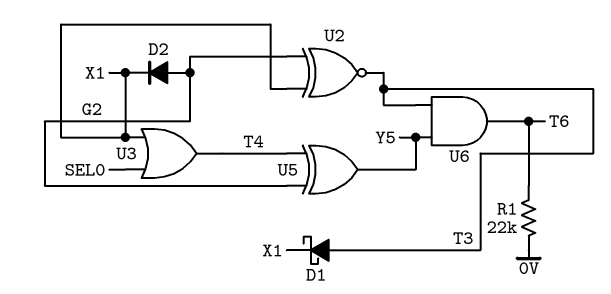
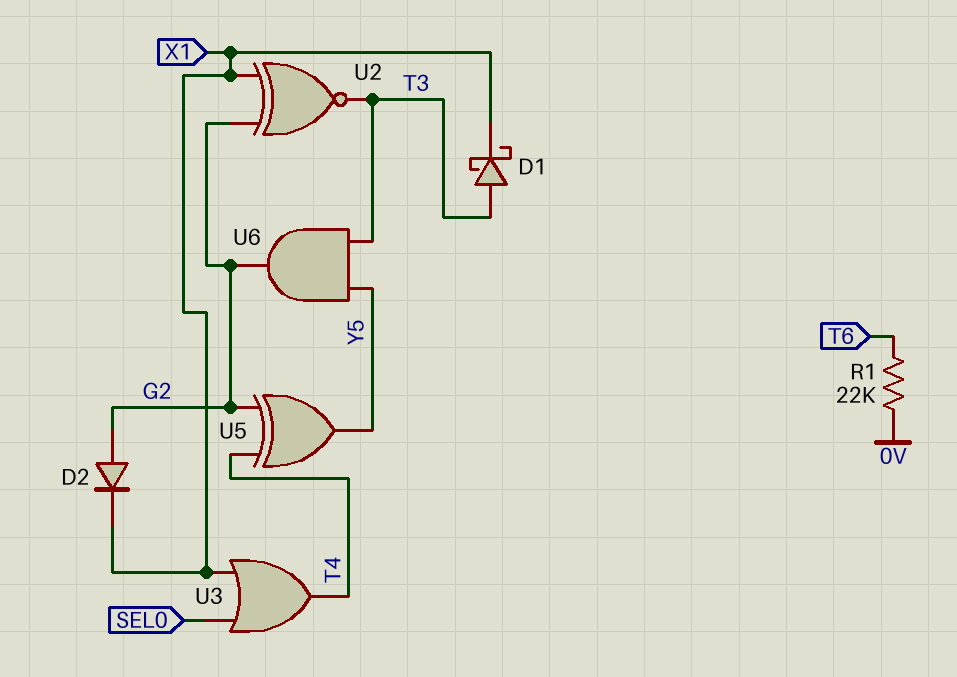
U6: AND (in T3, in Y5, out T6) -> AND (in T3, in Y5, out G2)

